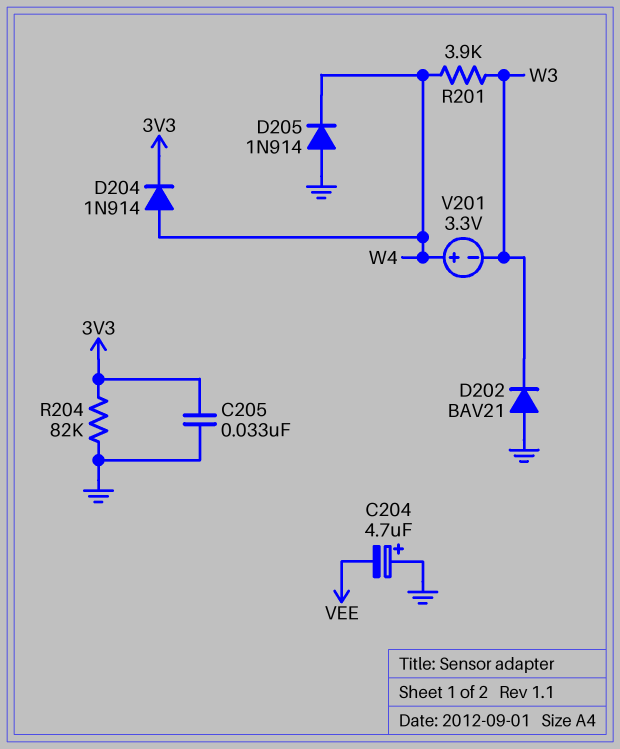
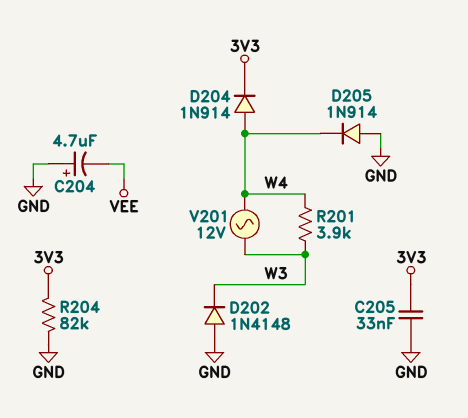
D202: diode BAV21 (A GND, K W3) -> diode 1N4148 (A GND, K W3)
V201: 3.3V (plus W4, minus W3) -> AC 12V (W3, W4)

